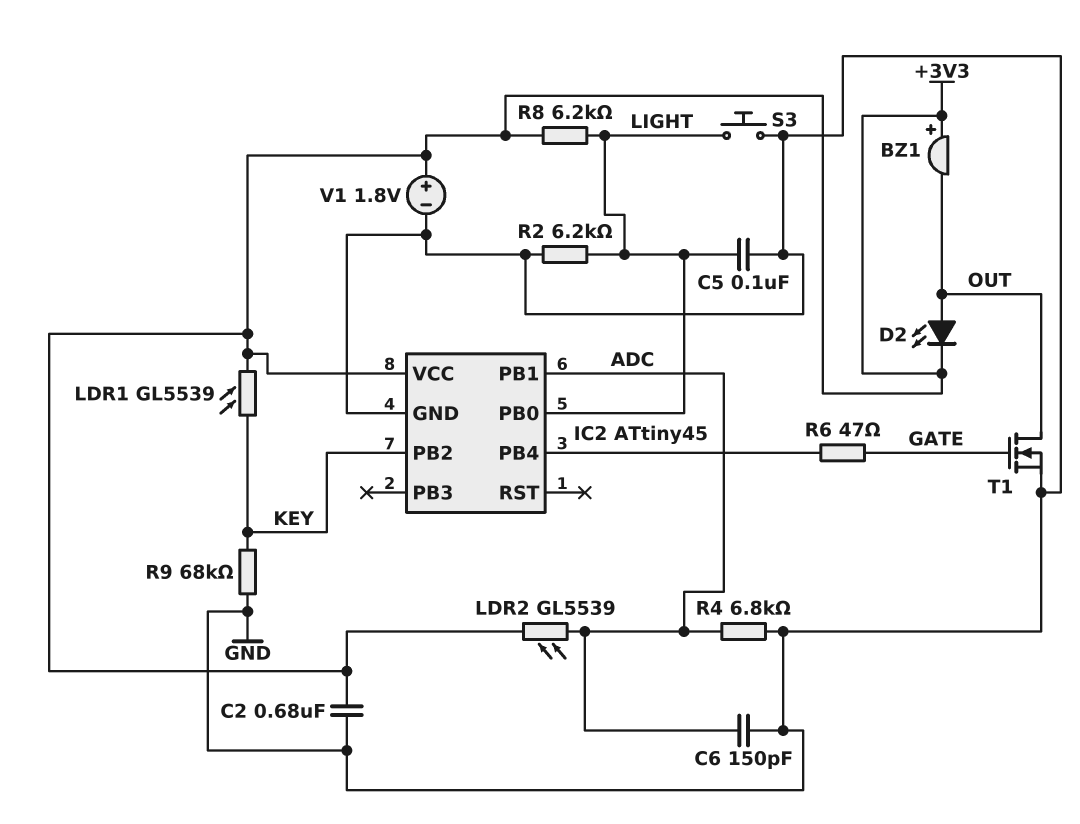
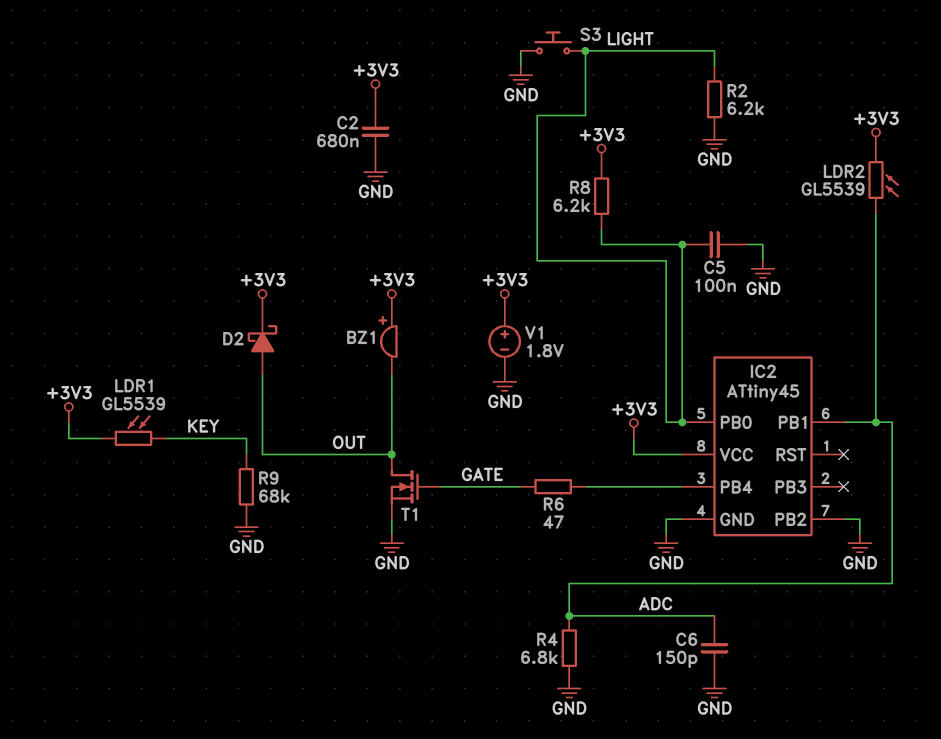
D2: LED (A OUT, K +3V3) -> schottky (A OUT, K +3V3)
IC2 pin PB2: KEY -> GND

